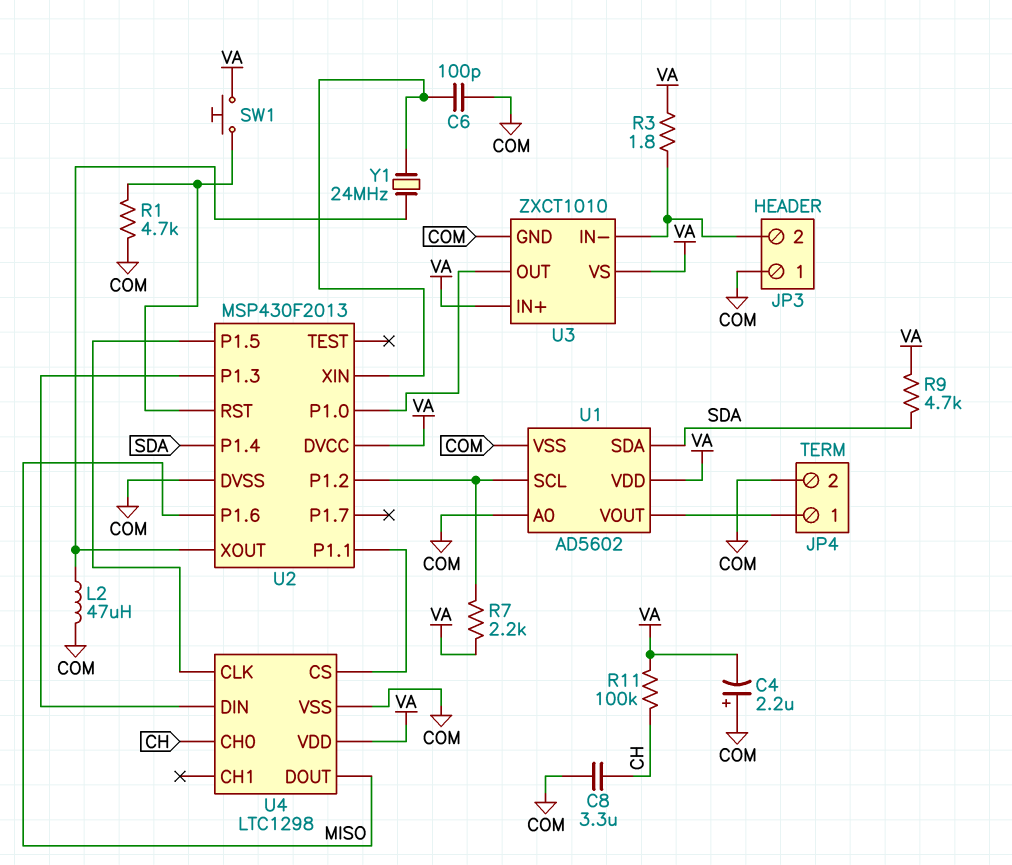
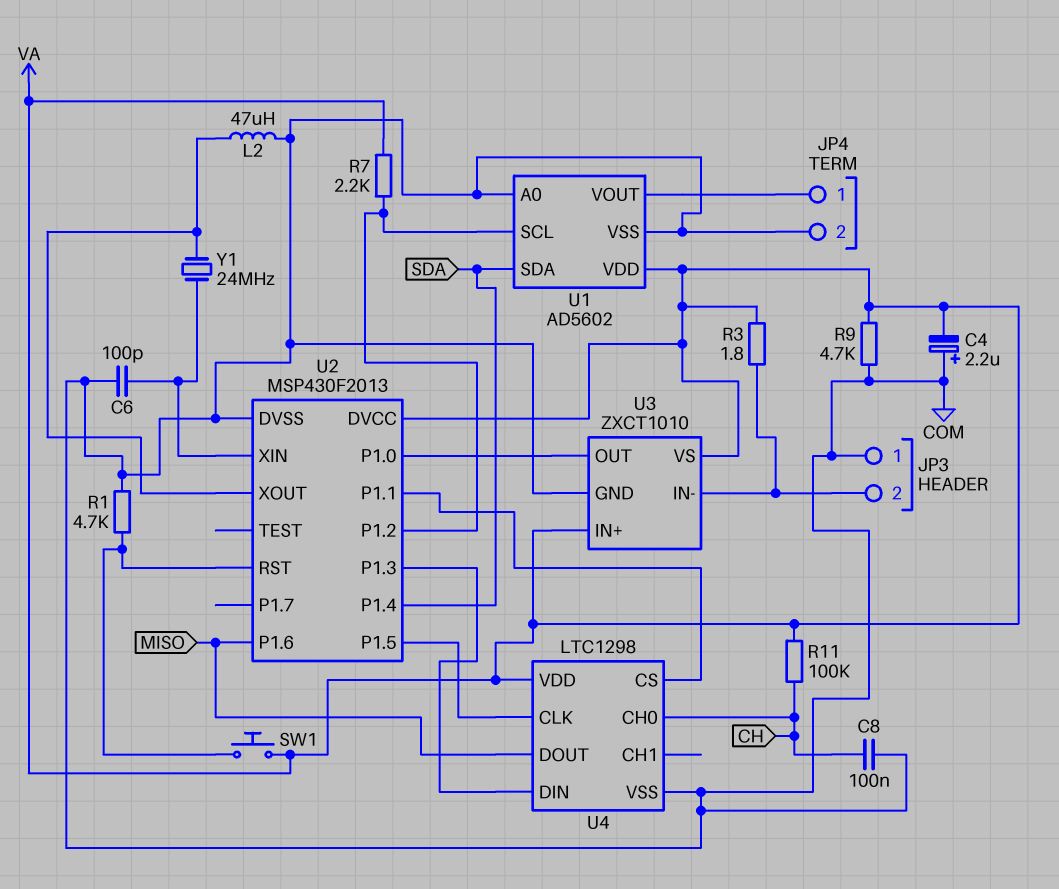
C8: 3.3uF (CH, COM) -> 100nF (CH, COM)
R9: 4.7k (SDA, VA) -> 4.7k (COM, VA)

